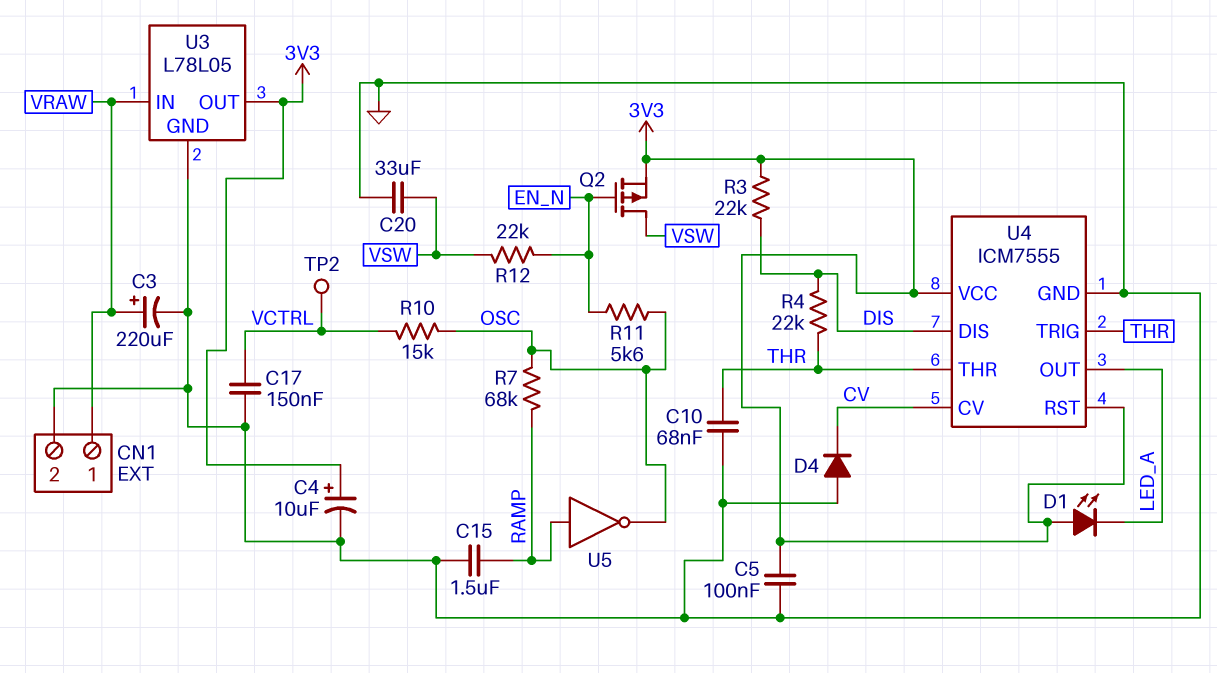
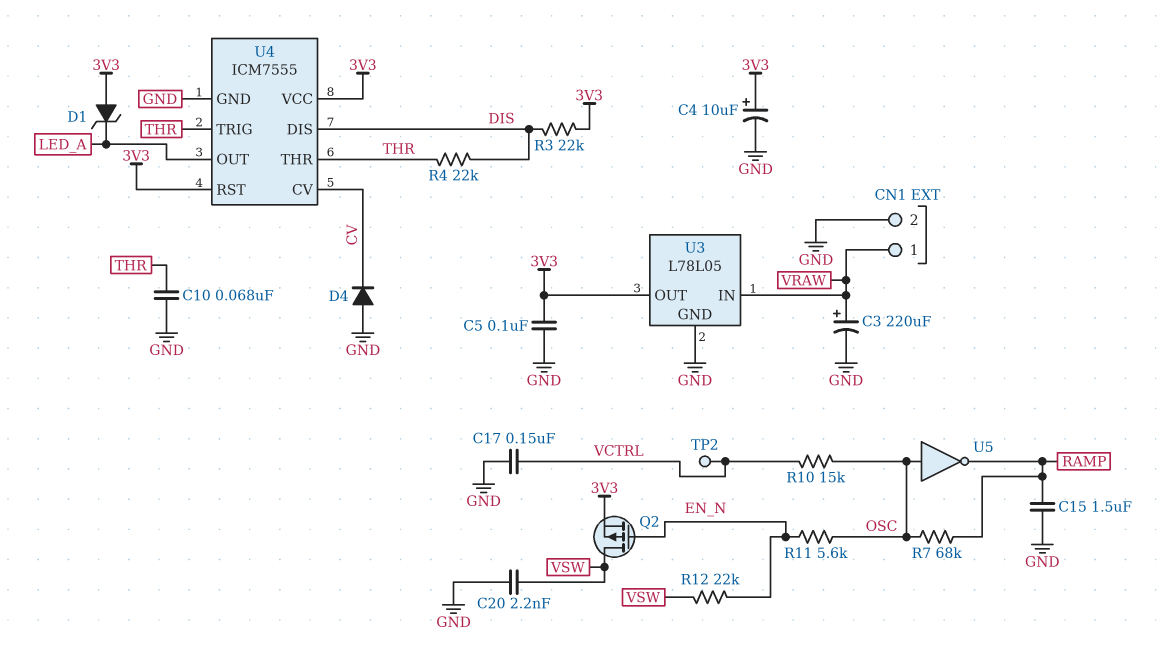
C20: 33uF (GND, VSW) -> 2.2nF (GND, VSW)
D1: LED (A 3V3, K LED_A) -> zener (A 3V3, K LED_A)
U5: NOT (in RAMP, out OSC) -> NOT (in OSC, out RAMP)

